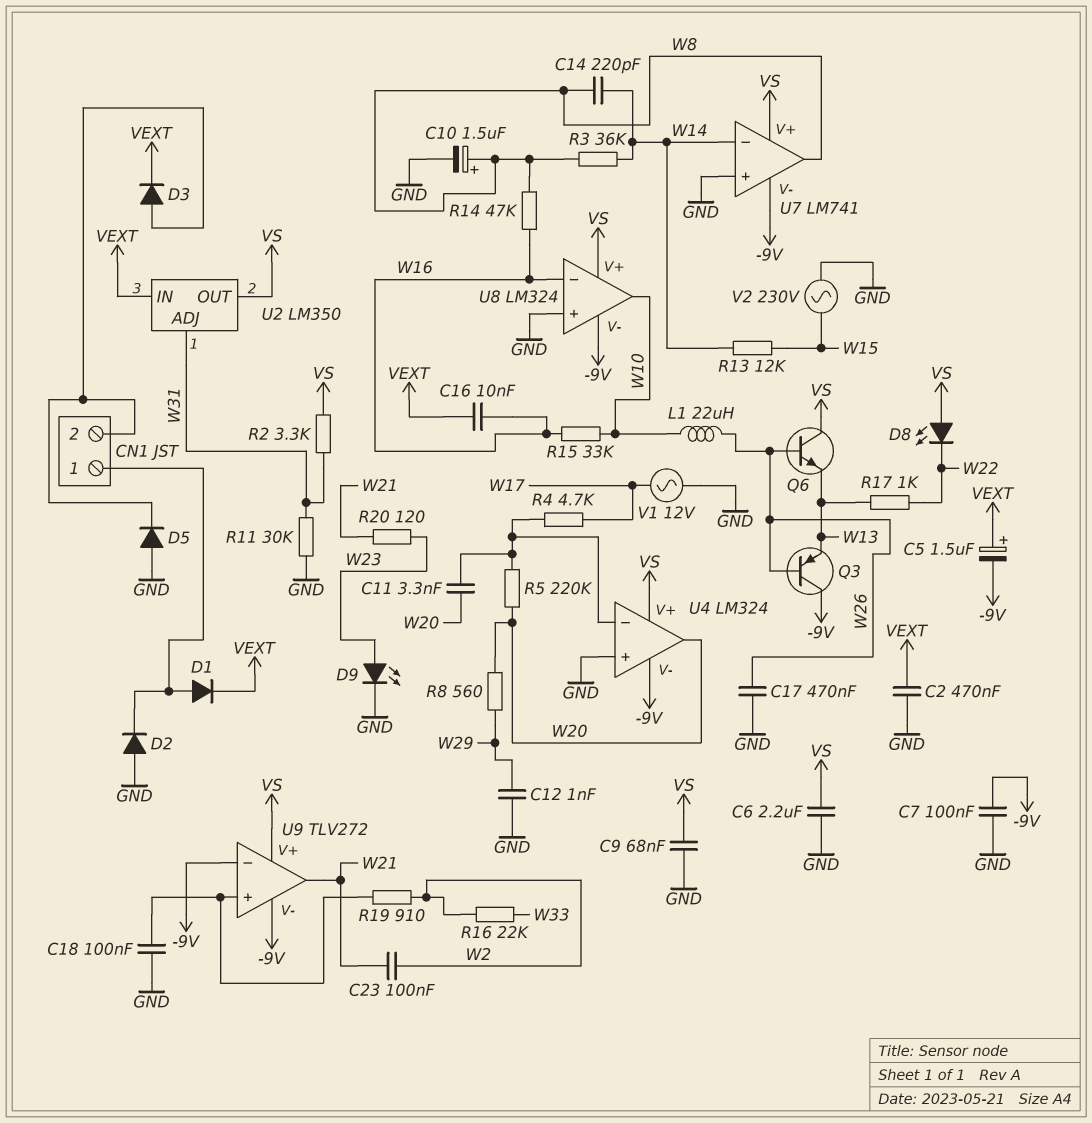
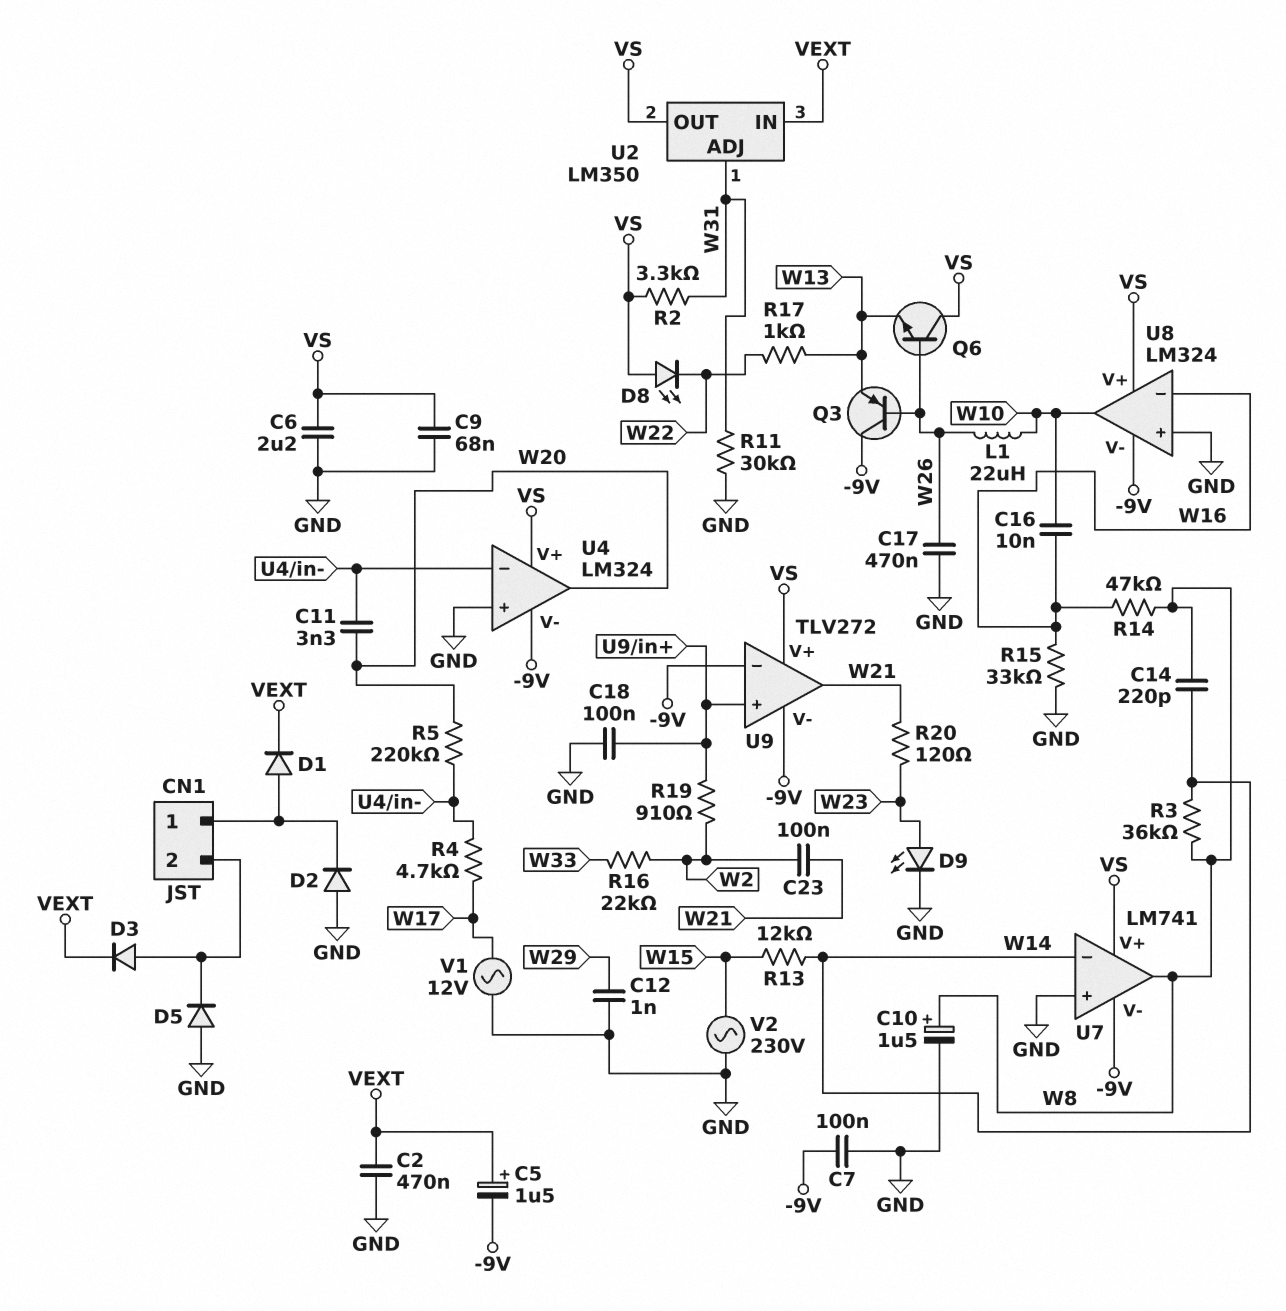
C16: 10nF (VEXT, W16) -> 10nF (W10, W16)
R8: 560 (W20, W29) -> none
R15: 33k (W10, W16) -> 33k (GND, W16)

